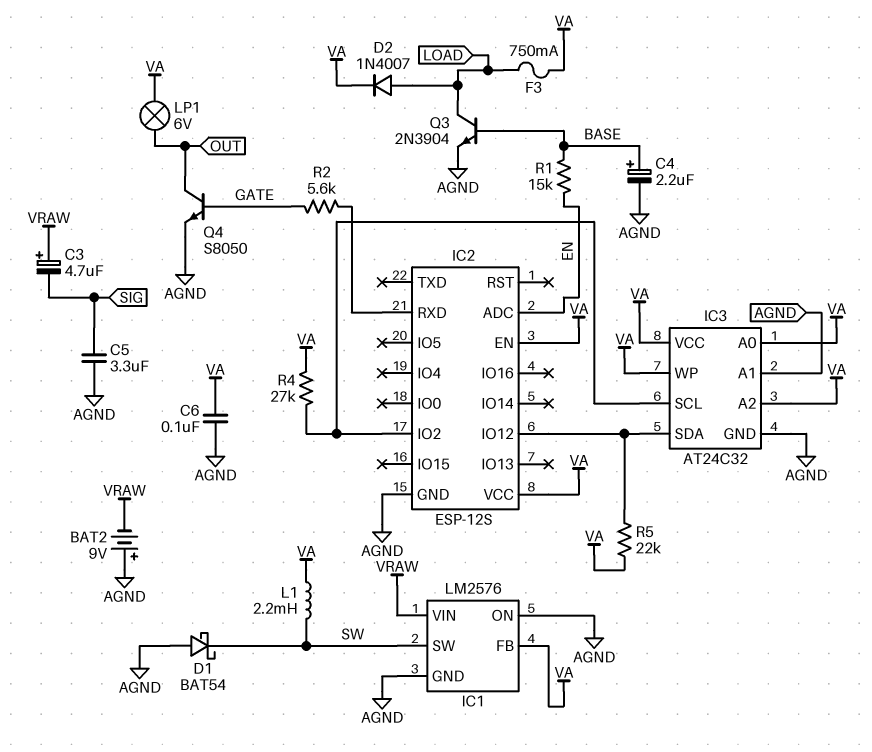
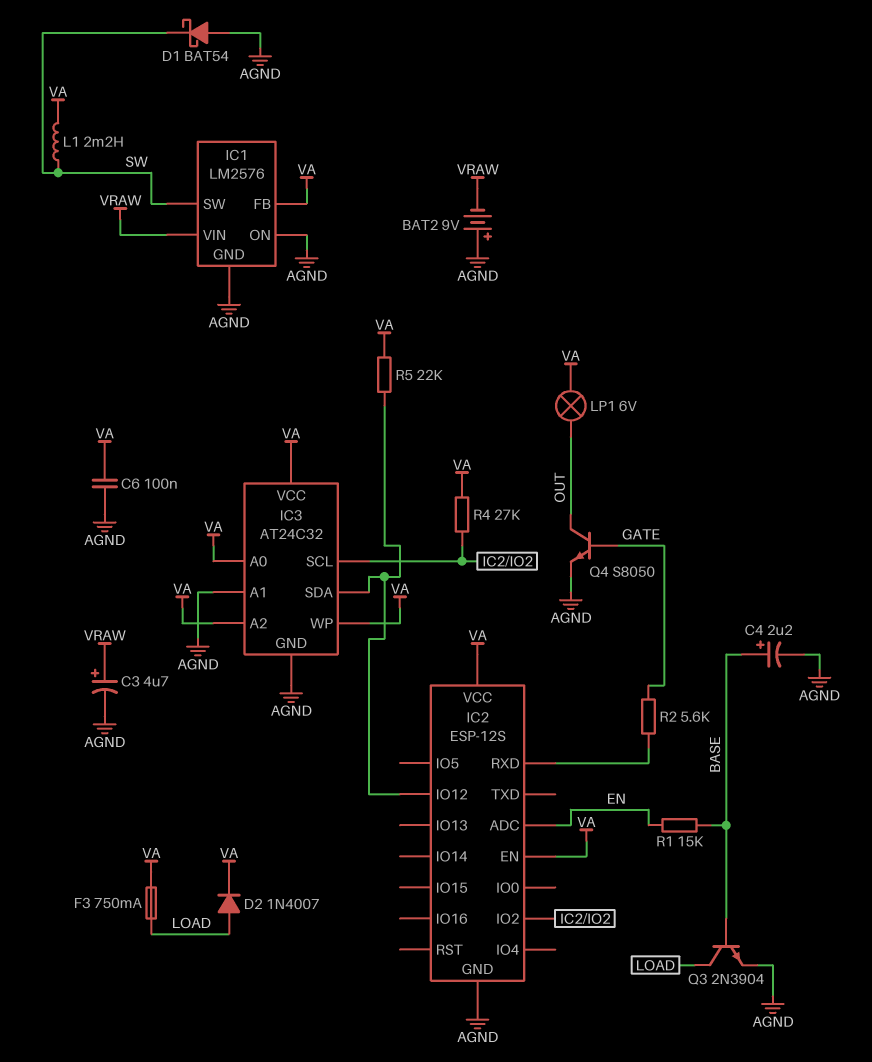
C3: 4.7uF (plus VRAW, minus SIG) -> 4.7uF (plus VRAW, minus AGND)
C5: 3.3uF (AGND, SIG) -> none

